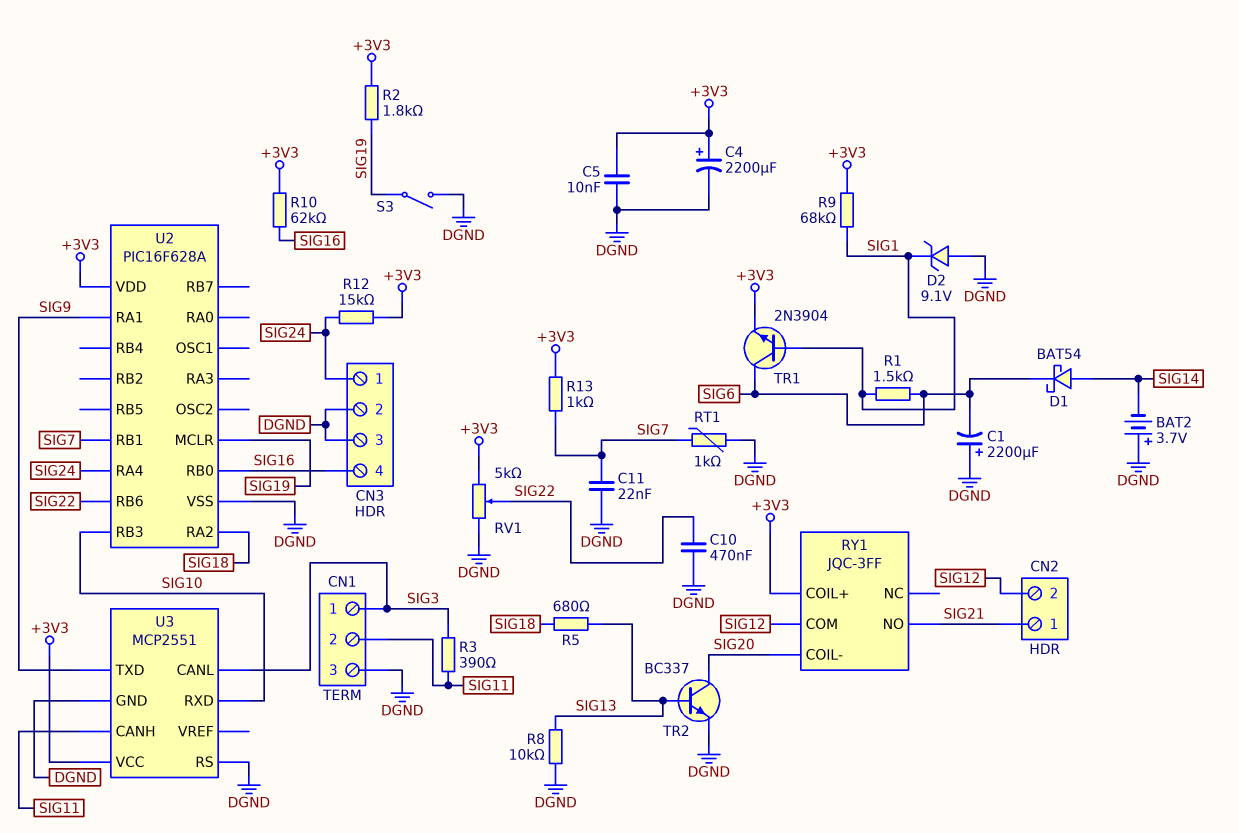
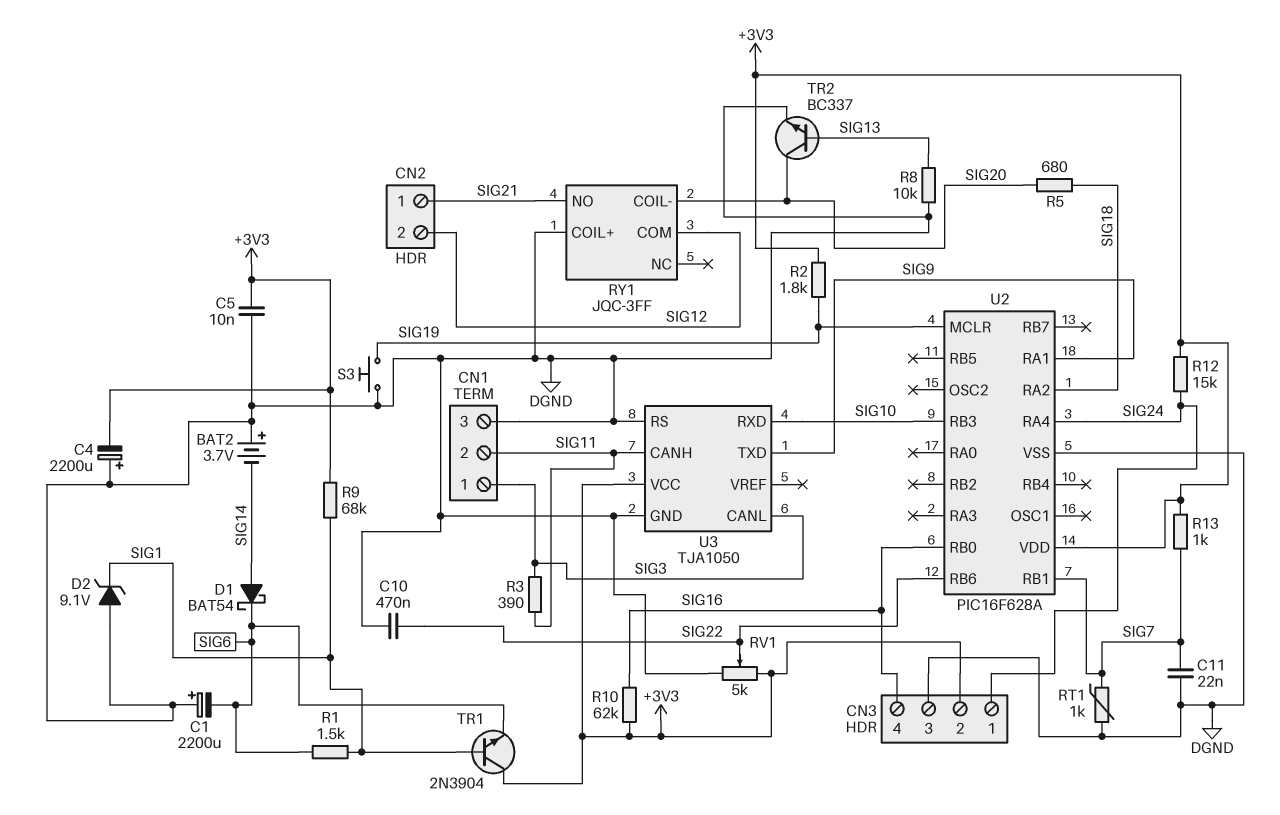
C4: 2200uF (plus +3V3, minus DGND) -> 2200uF (plus DGND, minus +3V3)
CN3 pin 2: DGND -> +3V3
R5: 680 (SIG13, SIG18) -> 680 (SIG18, SIG20)
RY1 pin COIL+: +3V3 -> DGND
S3: switch (DGND, SIG19) -> button (DGND, SIG19)
TR1: NPN 2N3904 (B SIG1, C SIG6, E +3V3) -> NPN 2N3904 (B SIG1, C +3V3, E SIG6)
U3: MCP2551 -> TJA1050

